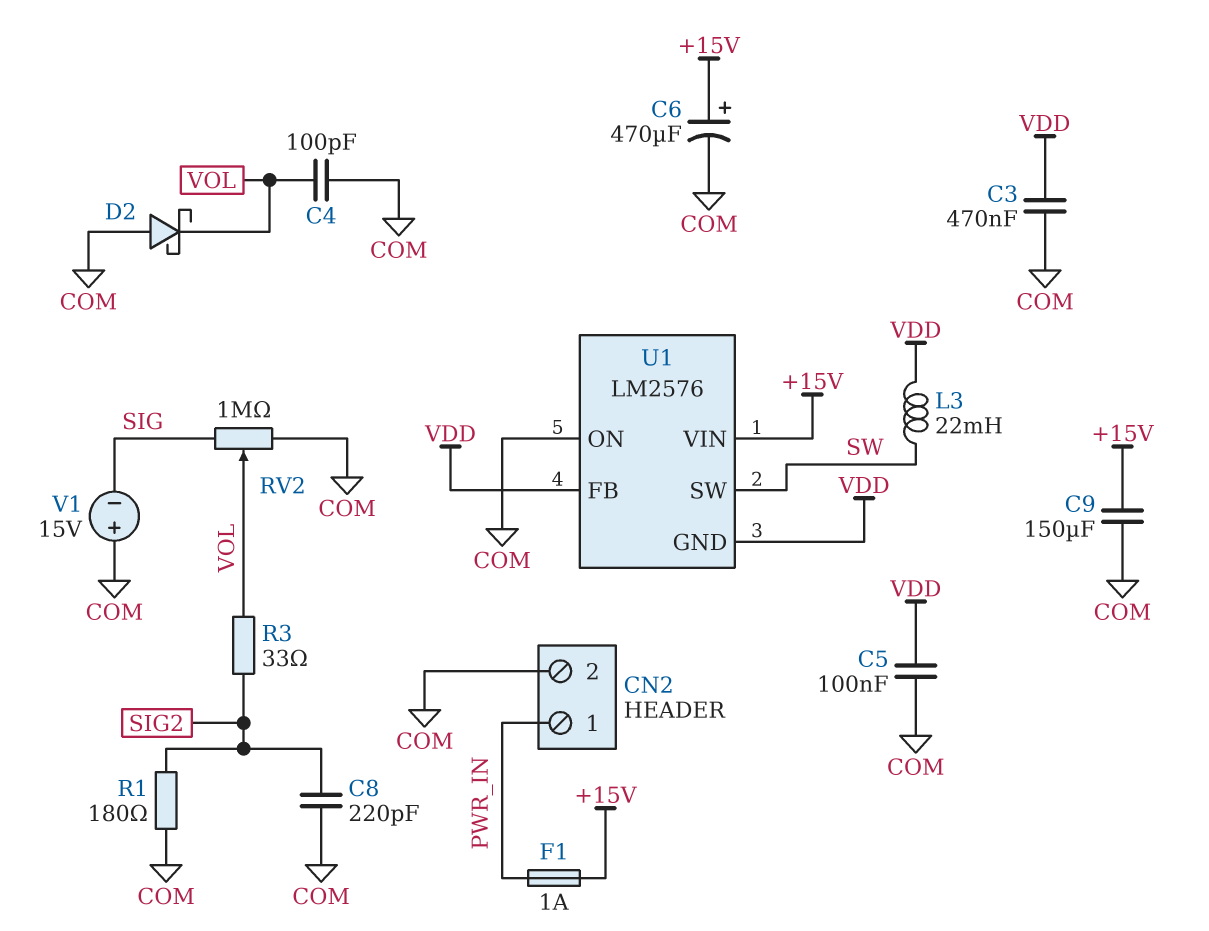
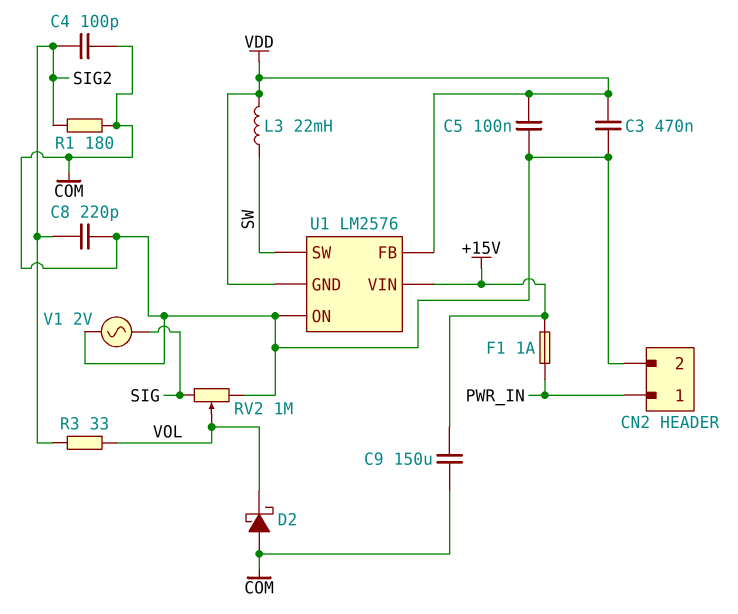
C4: 100pF (COM, VOL) -> 100pF (COM, SIG2)
C6: 470uF (plus +15V, minus COM) -> none
V1: 15V (plus COM, minus SIG) -> AC 2V (COM, SIG)

